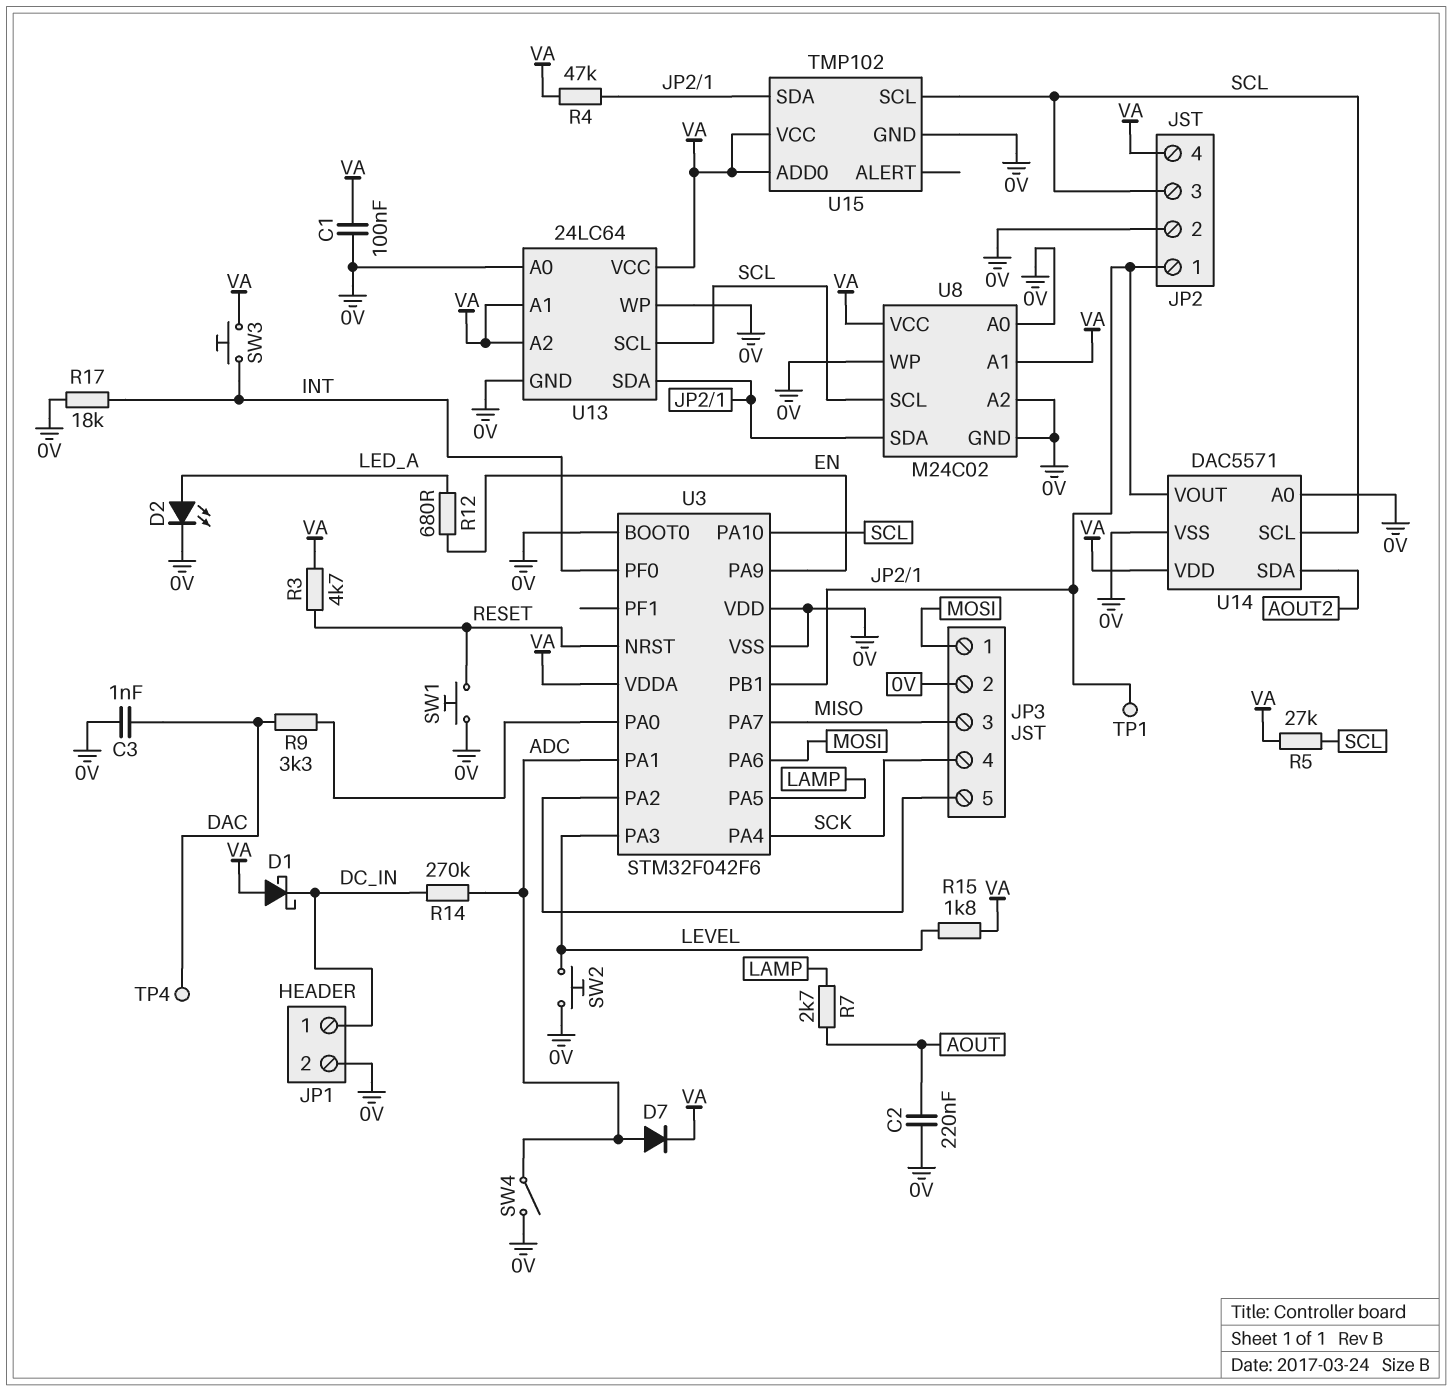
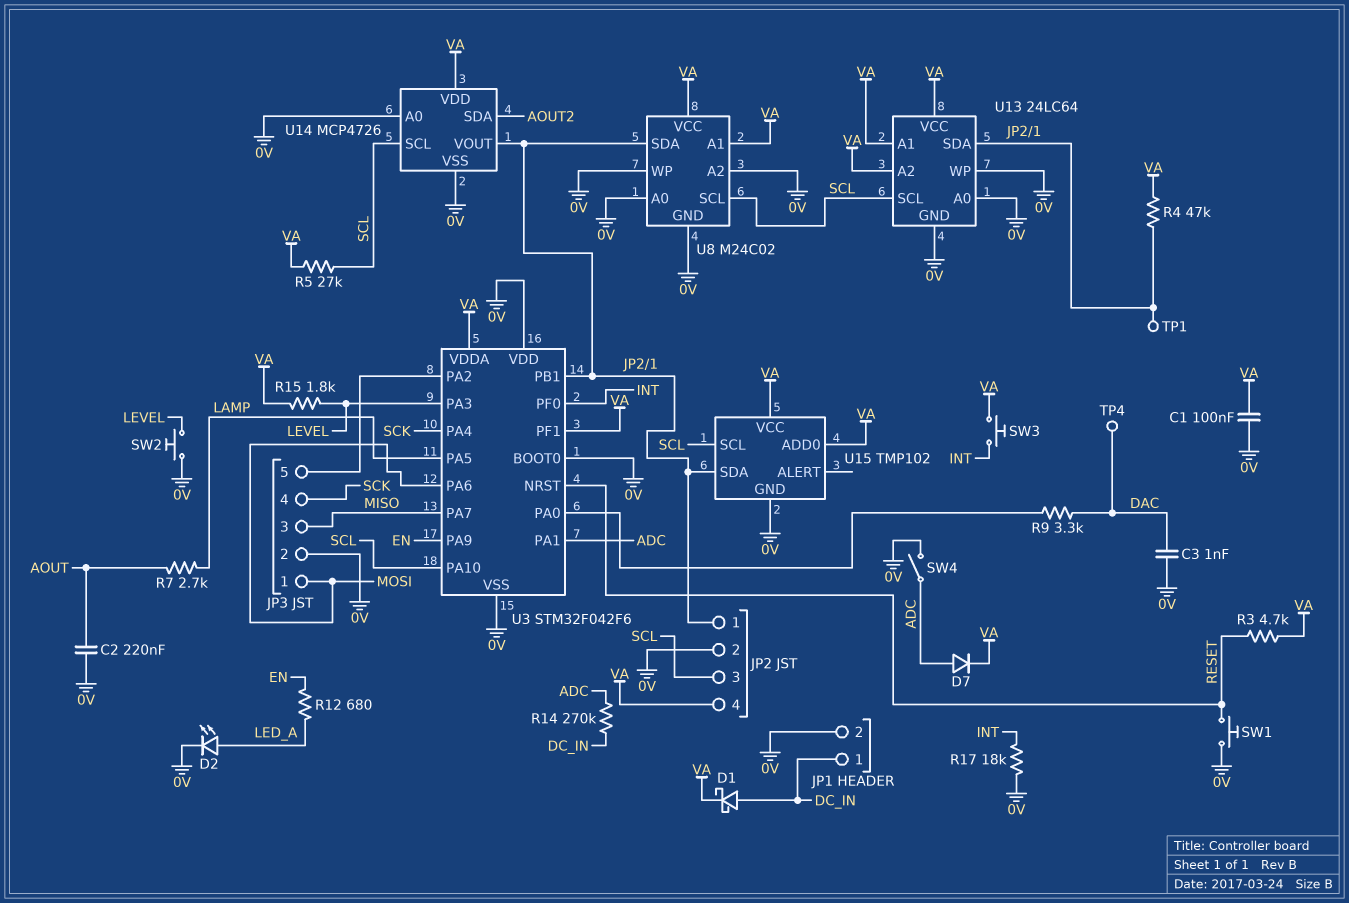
D1: schottky (A VA, K DC_IN) -> schottky (A DC_IN, K VA)
U3 pin PF1: none -> VA
U14: DAC5571 -> MCP4726

